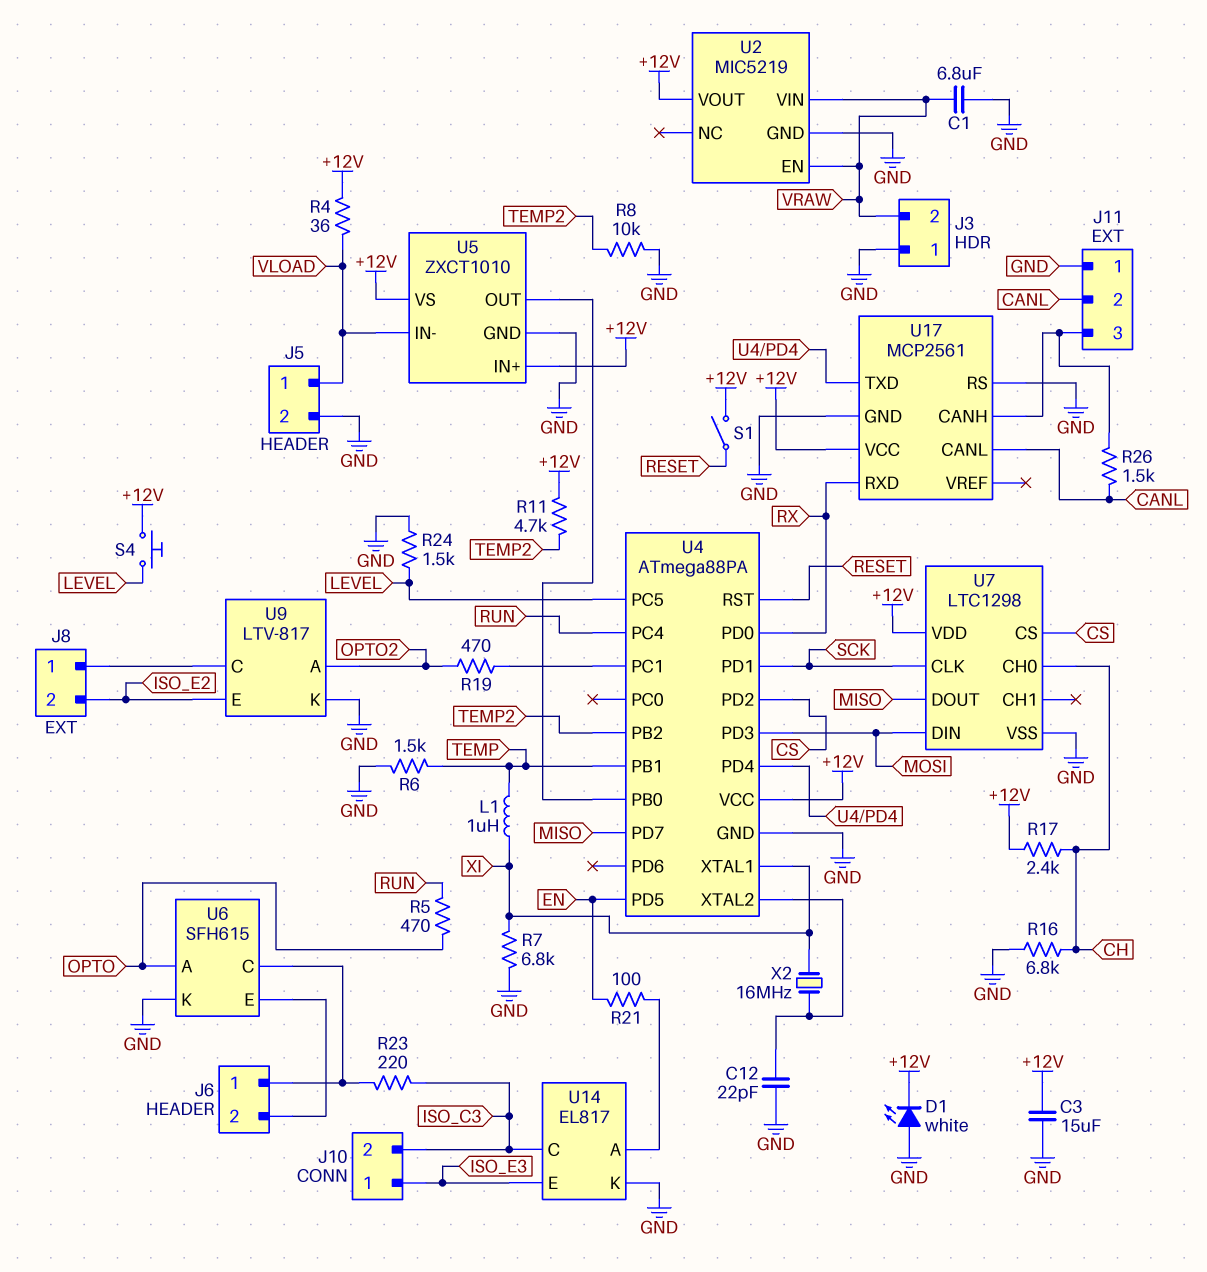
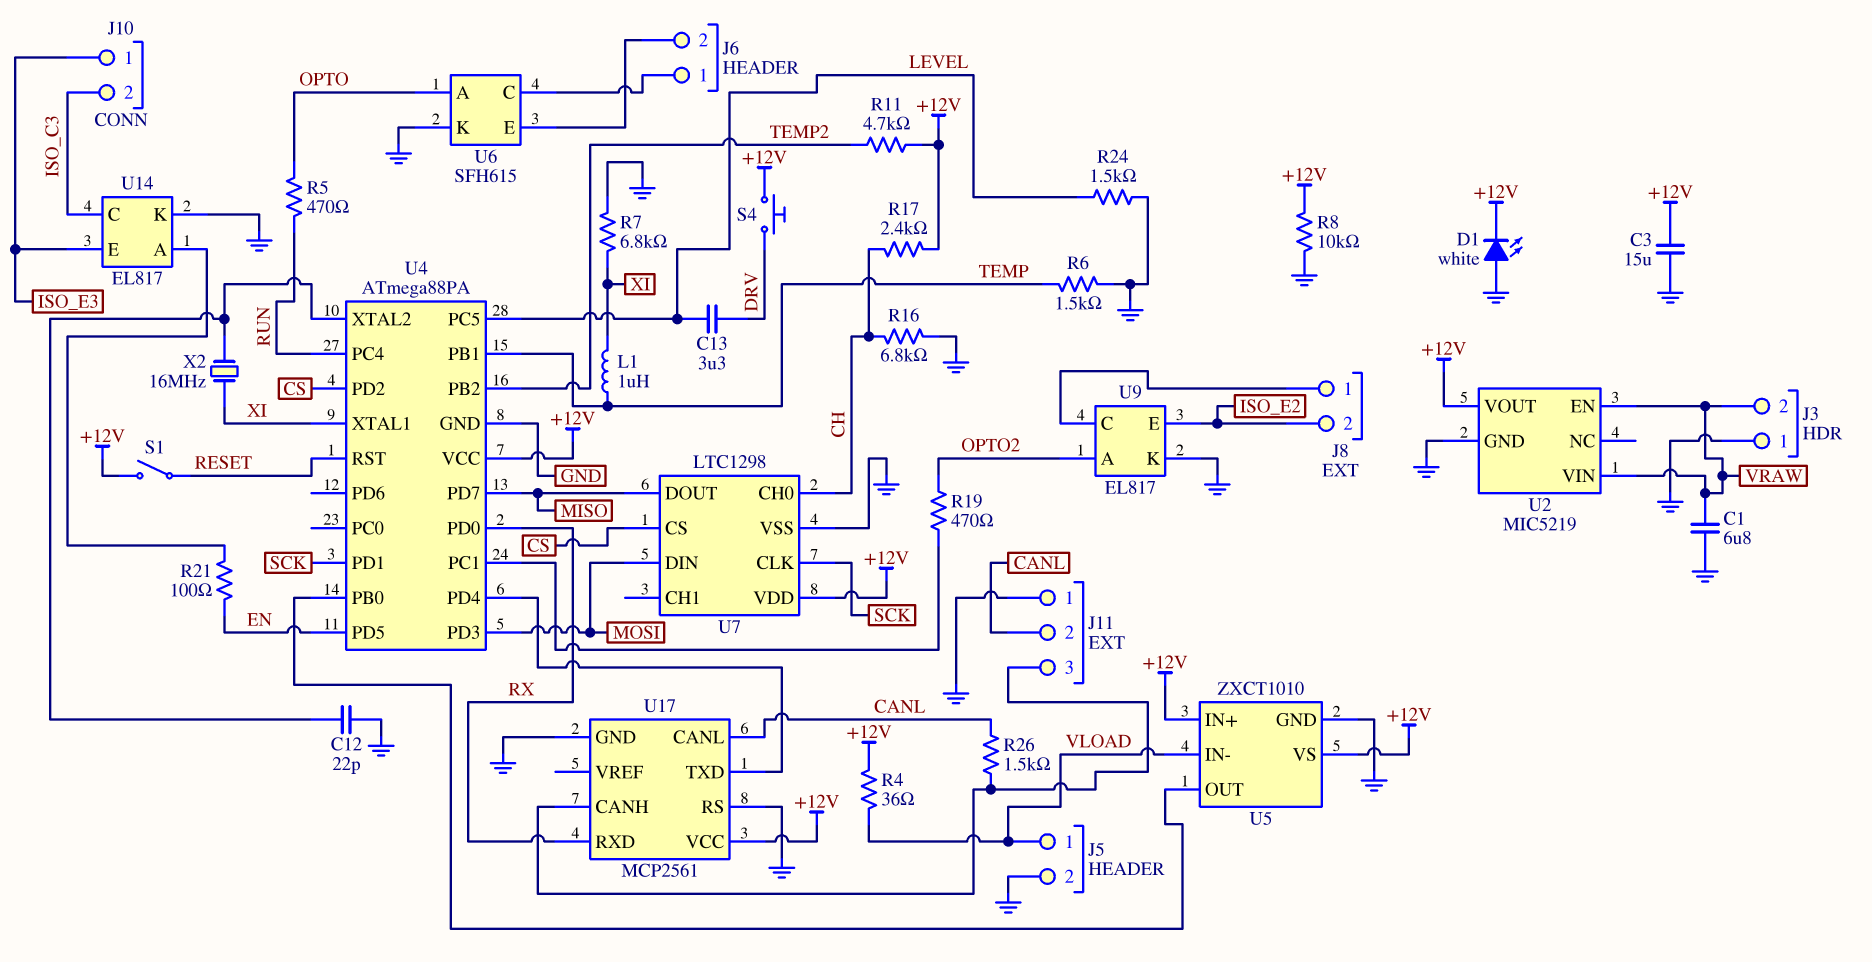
C13: none -> 3.3uF (DRV, LEVEL)
R8: 10k (GND, TEMP2) -> 10k (+12V, GND)
R23: 220 (ISO_C3, J6/1) -> none
S4: button (+12V, LEVEL) -> button (+12V, DRV)
U9: LTV-817 -> EL817

